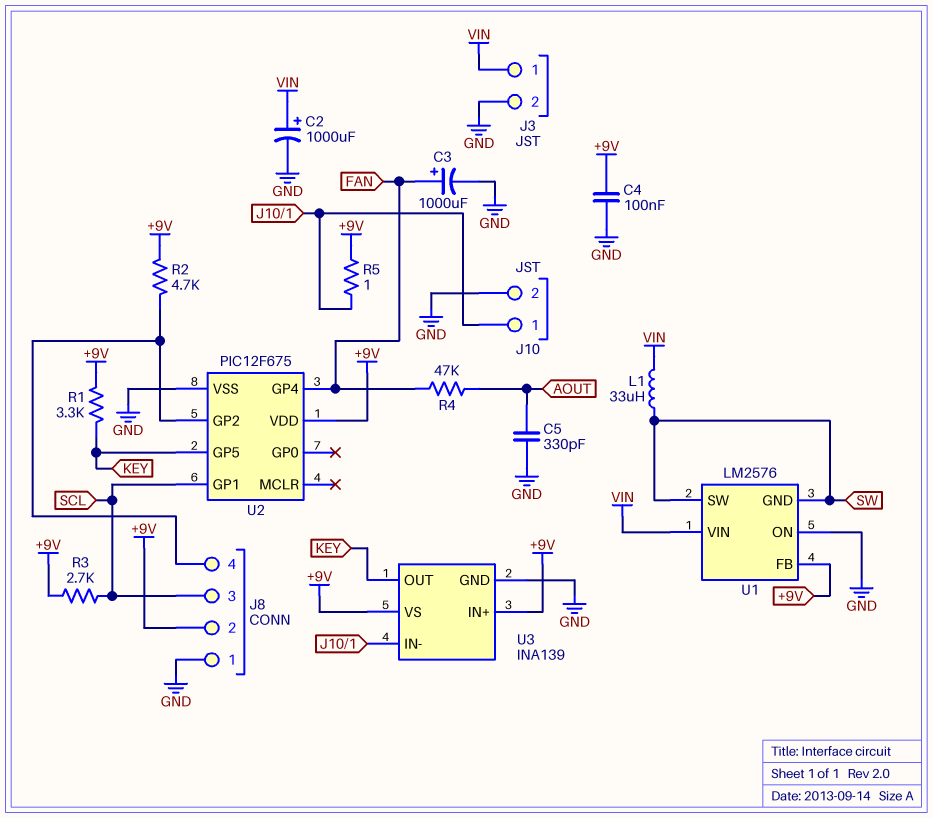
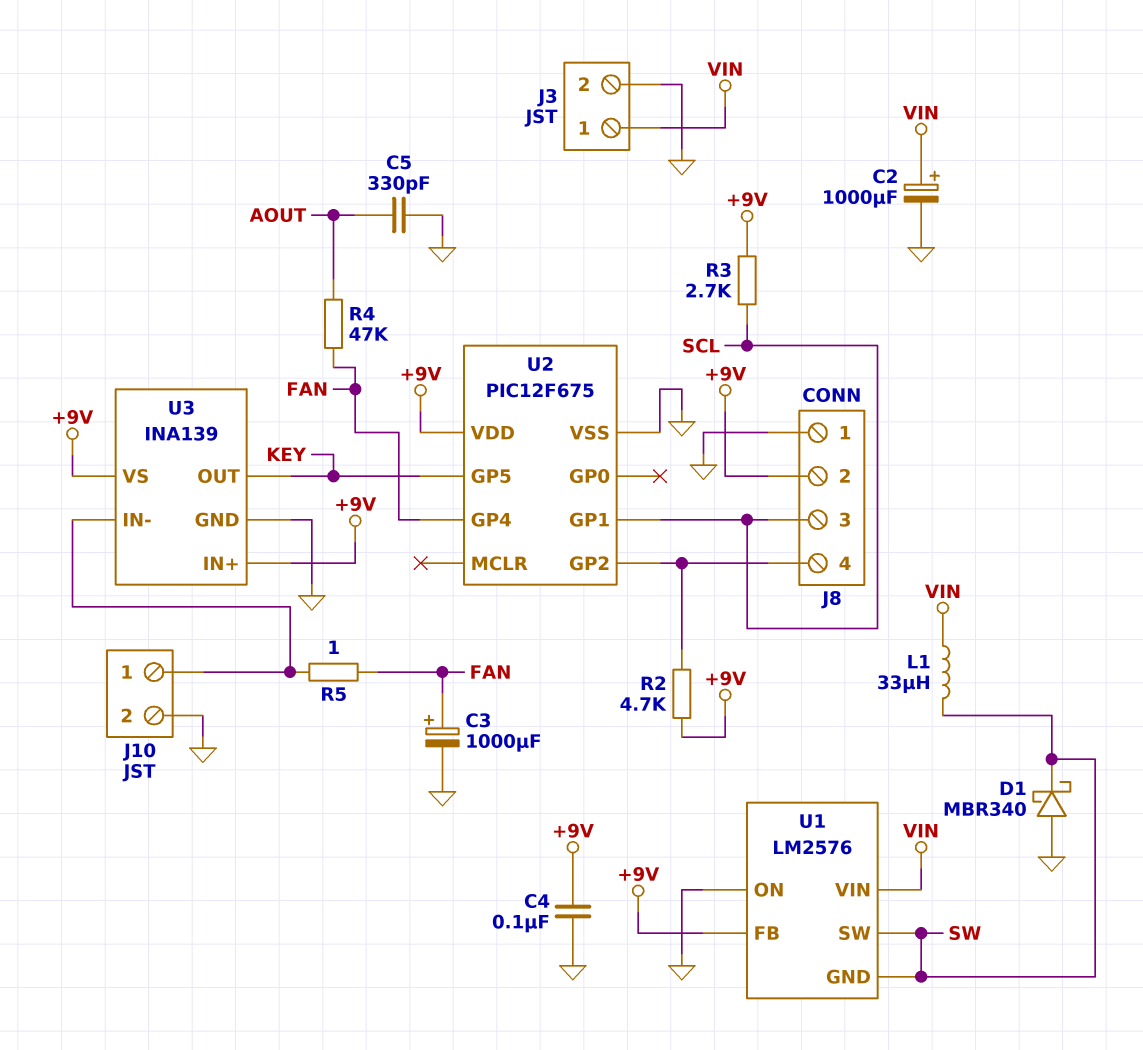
D1: none -> schottky MBR340 (A GND, K SW)
R1: 3.3k (+9V, KEY) -> none
R5: 1 (+9V, J10/1) -> 1 (FAN, J10/1)

